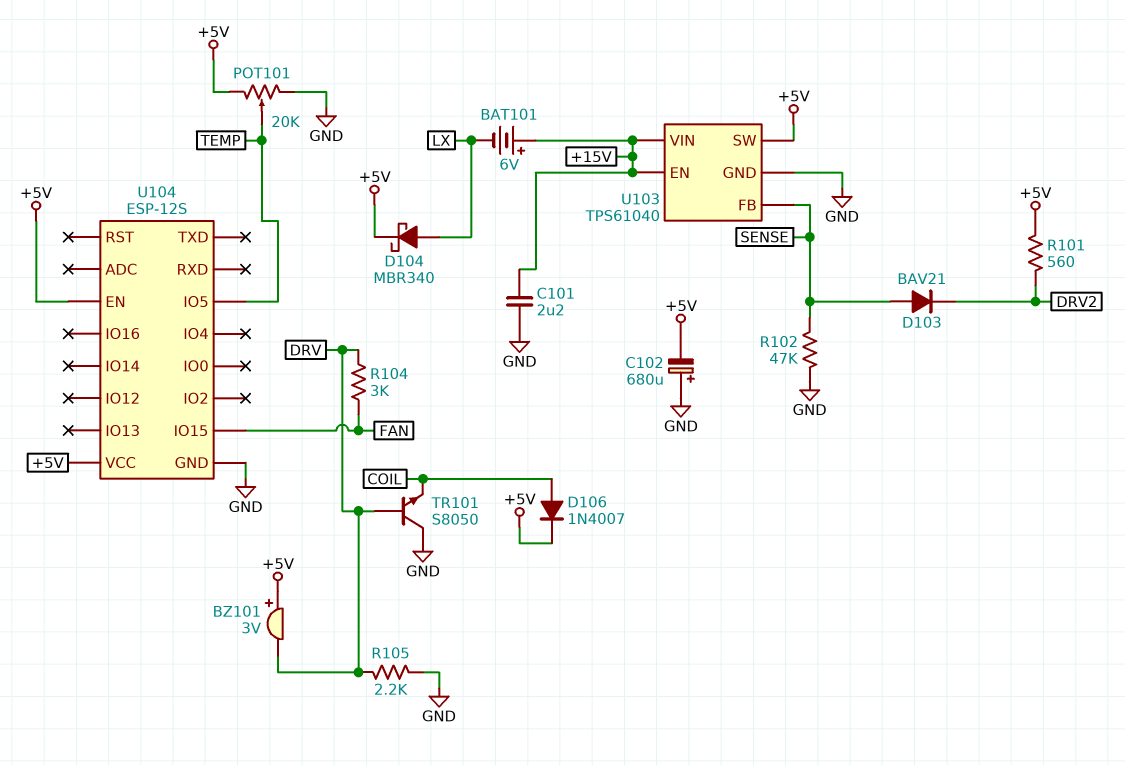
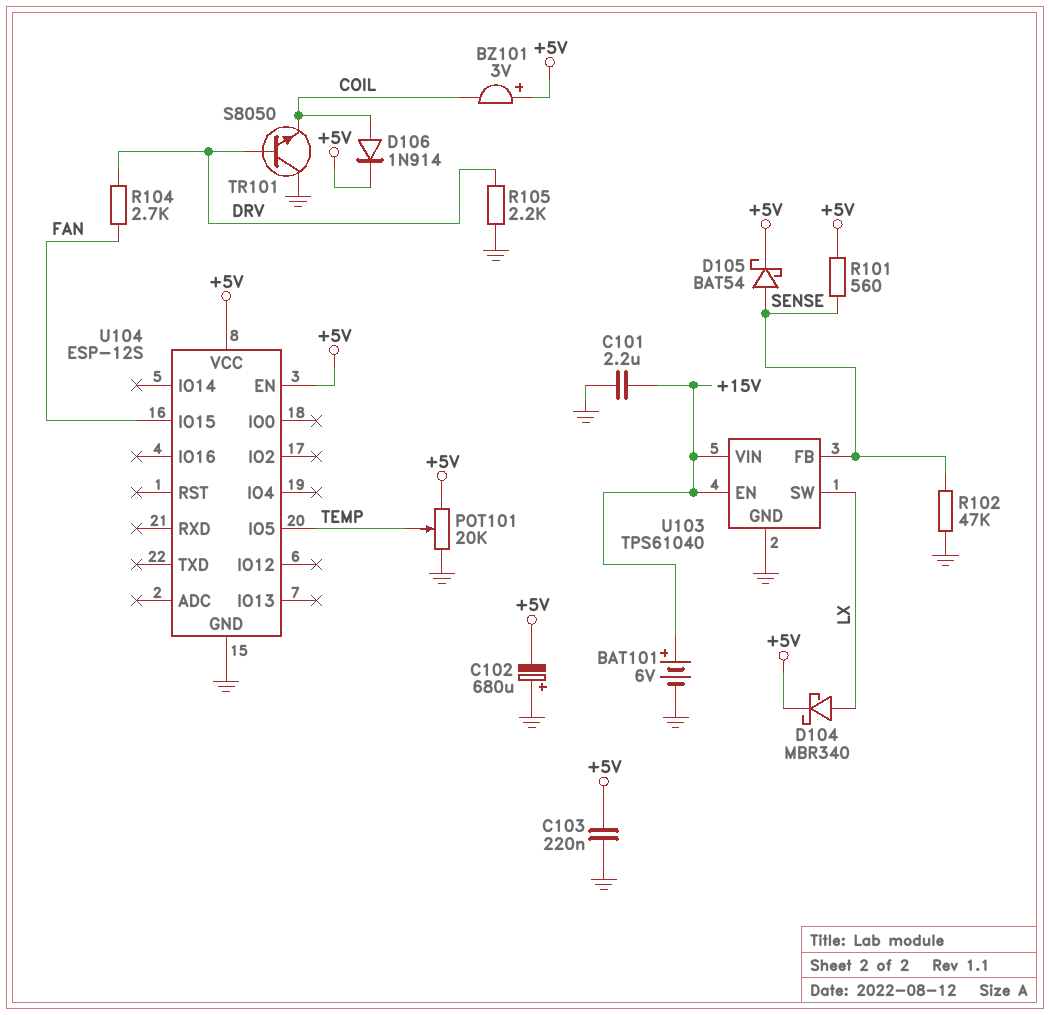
BAT101: 6V (plus +15V, minus LX) -> 6V (plus +15V, minus GND)
BZ101: buzzer 3V (plus +5V, minus DRV) -> buzzer 3V (plus +5V, minus COIL)
C103: none -> 220nF (+5V, GND)
D103: diode BAV21 (A SENSE, K DRV2) -> none
D105: none -> schottky BAT54 (A SENSE, K +5V)
D106: diode 1N4007 (A COIL, K +5V) -> diode 1N914 (A COIL, K +5V)
R101: 560 (+5V, DRV2) -> 560 (+5V, SENSE)
R104: 3k (DRV, FAN) -> 2.7k (DRV, FAN)
U103 pin SW: +5V -> LX

